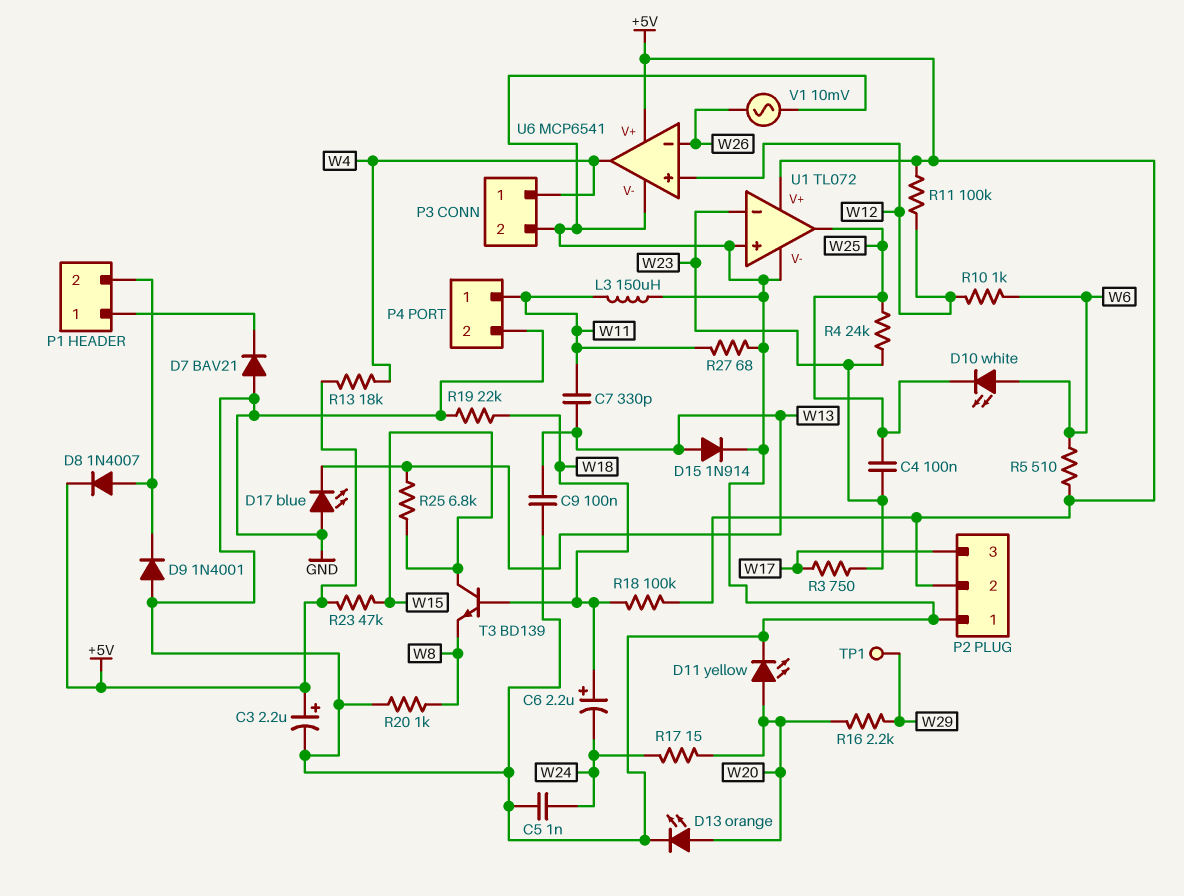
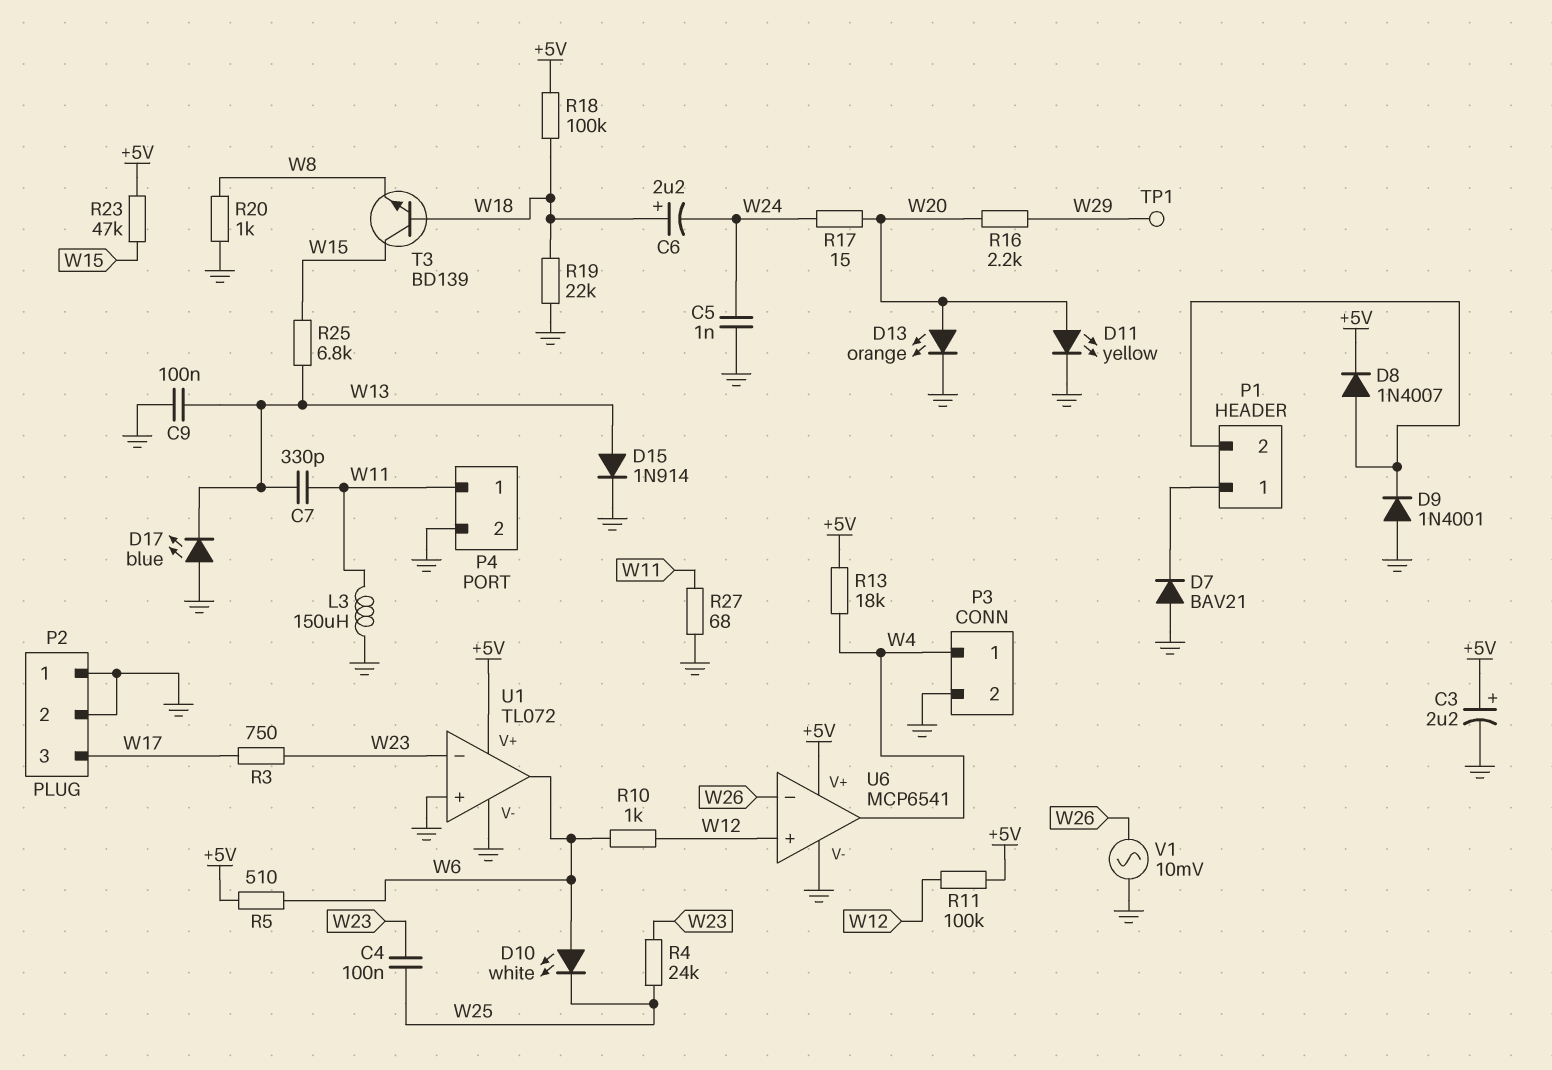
P2 pin 2: +5V -> GND
U1 pin out: W25 -> W6

